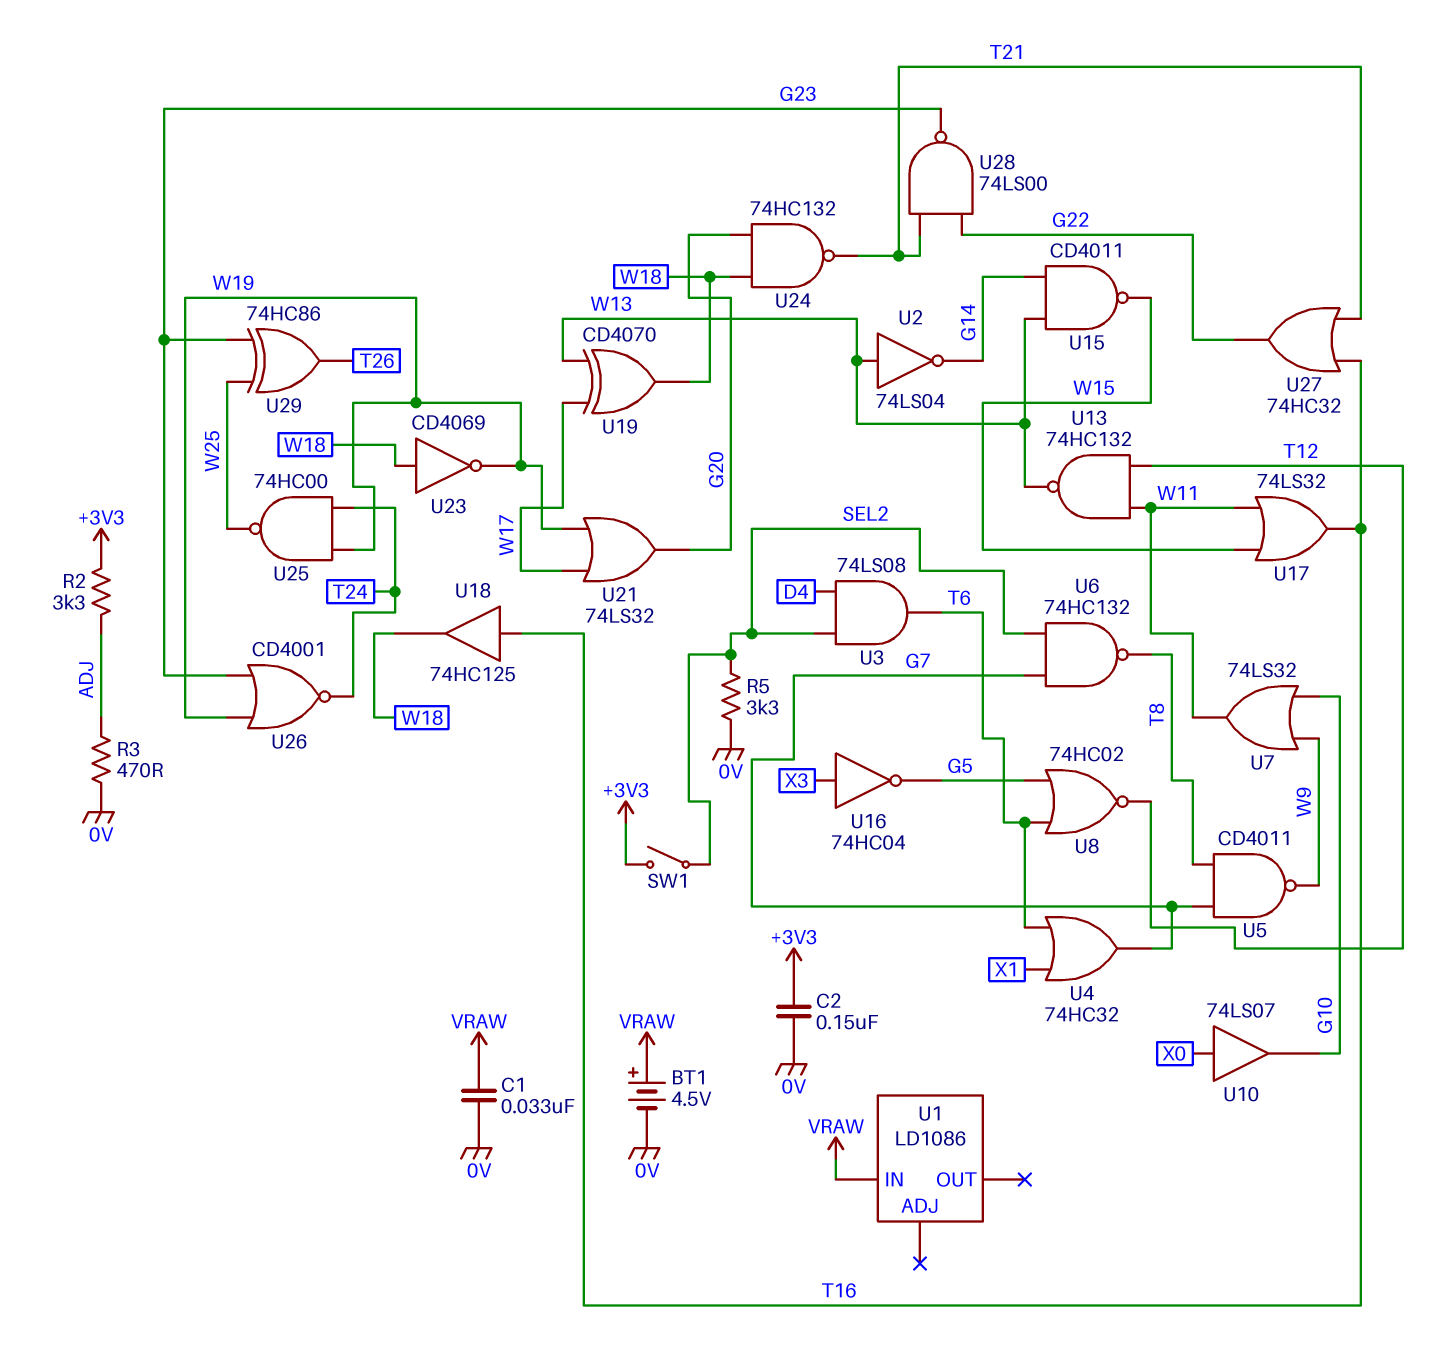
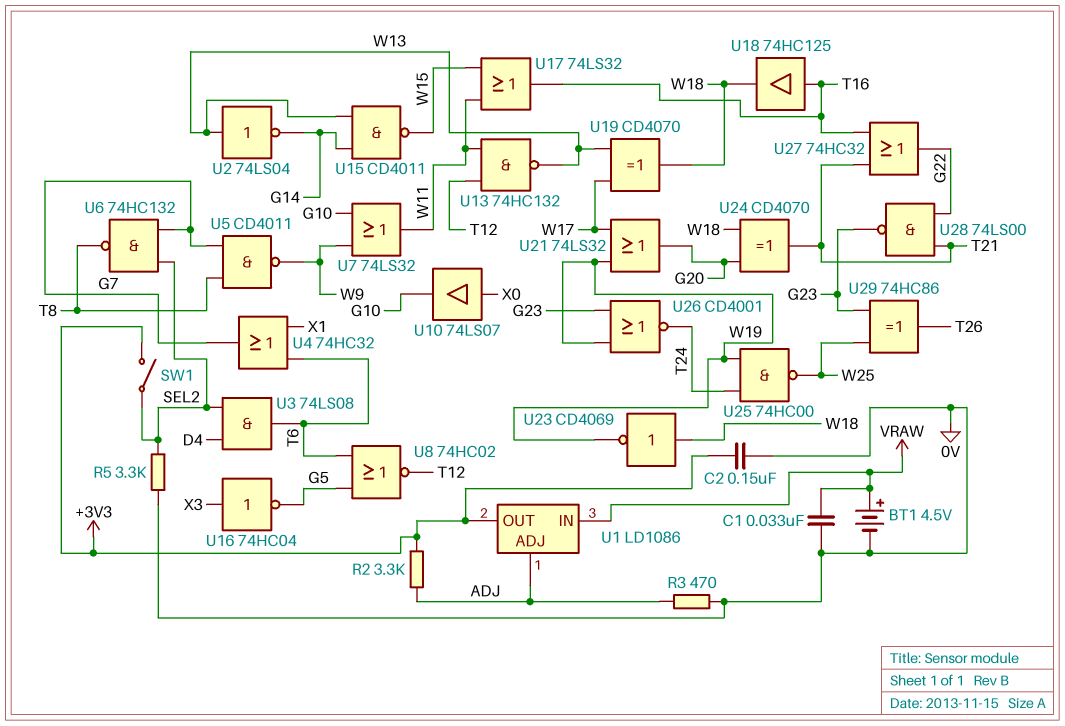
U1 pin ADJ: none -> ADJ
U1 pin OUT: none -> +3V3
U24: NAND 74HC132 (in G20, in W18, out T21) -> XOR CD4070 (in G20, in W18, out T21)

